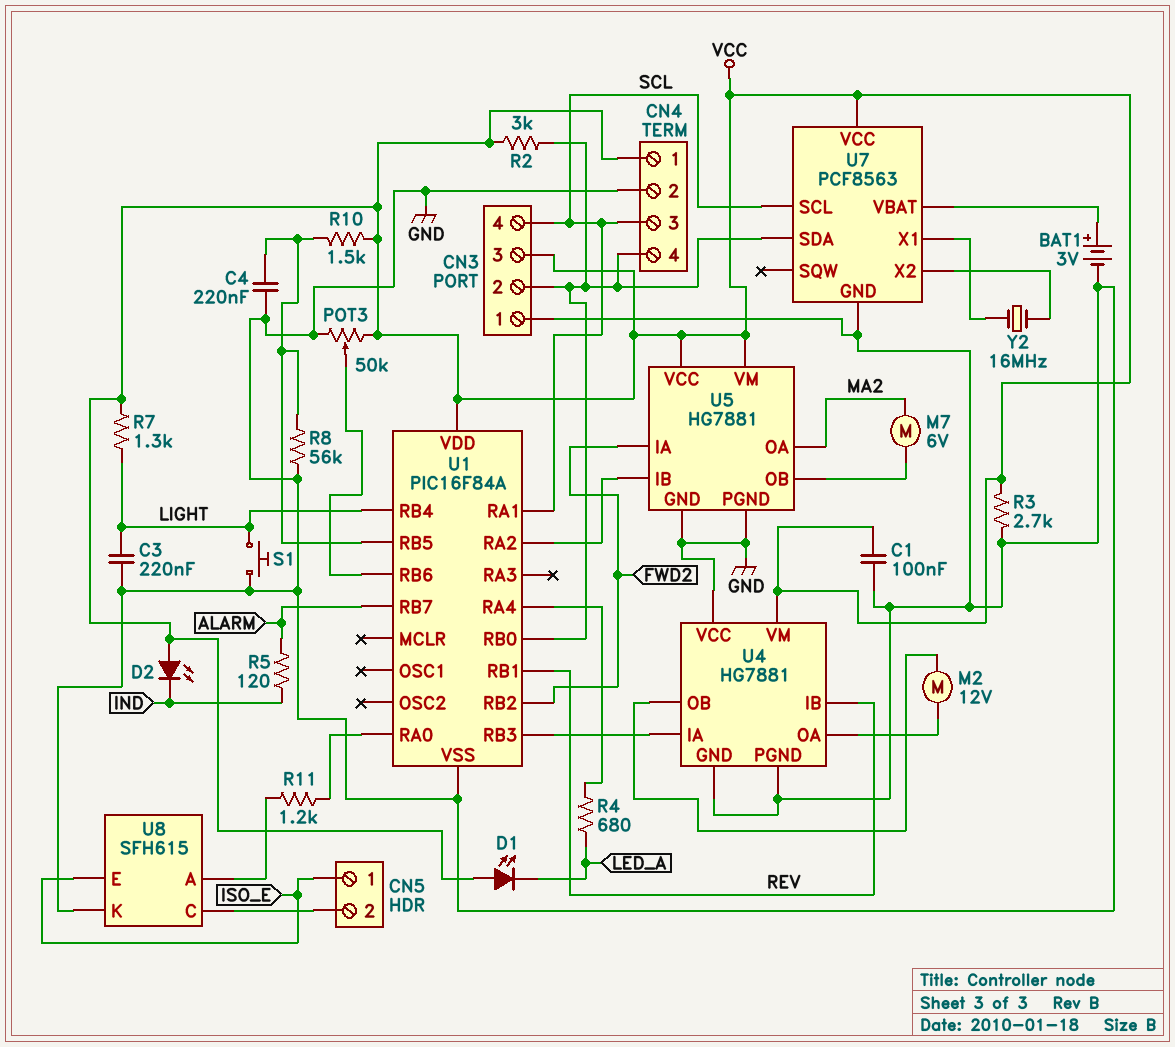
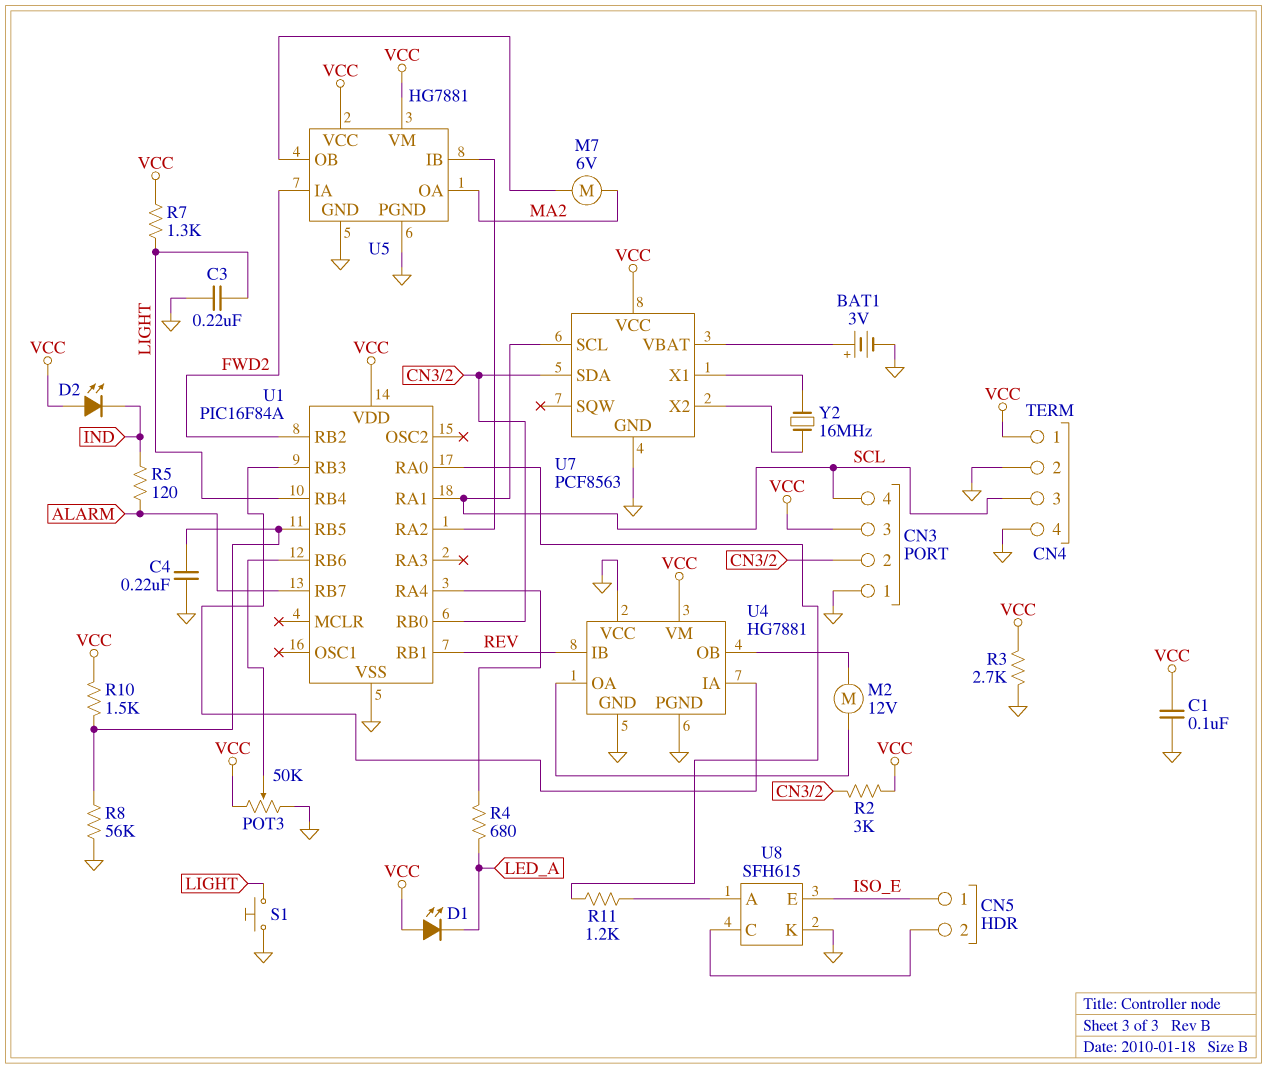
CN4 pin 4: CN3/2 -> GND

